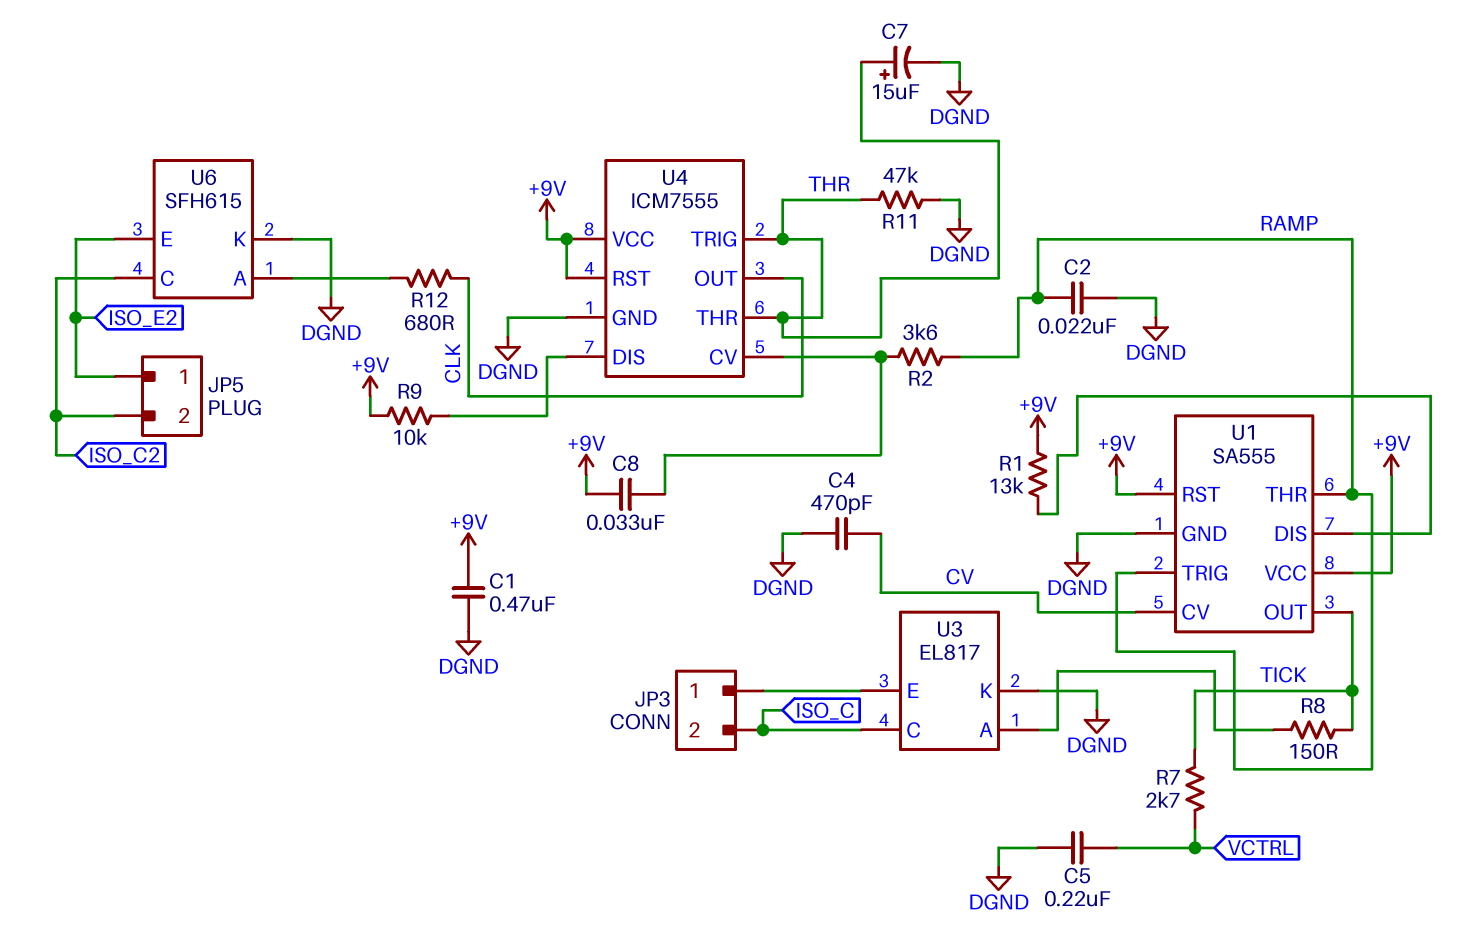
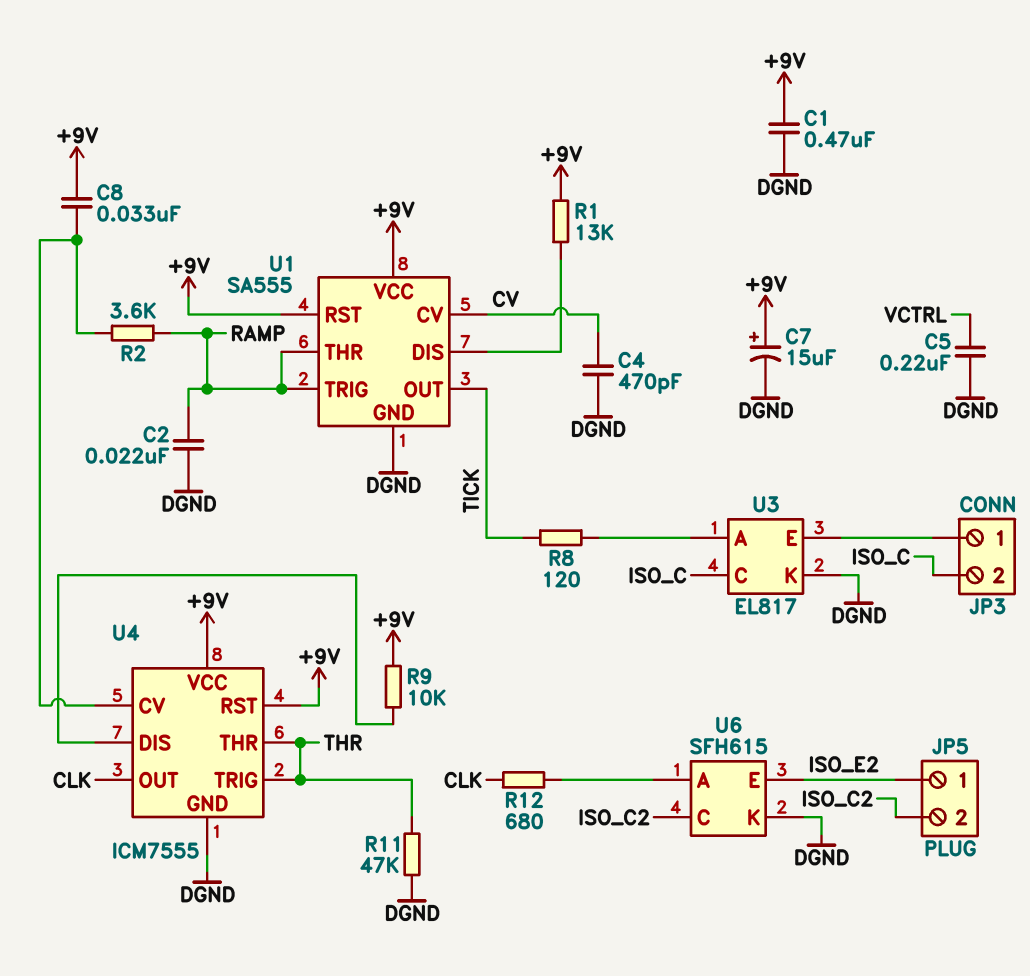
C7: 15uF (plus THR, minus DGND) -> 15uF (plus +9V, minus DGND)
R7: 2.7k (TICK, VCTRL) -> none
R8: 150 (TICK, U3/A) -> 120 (TICK, U3/A)

